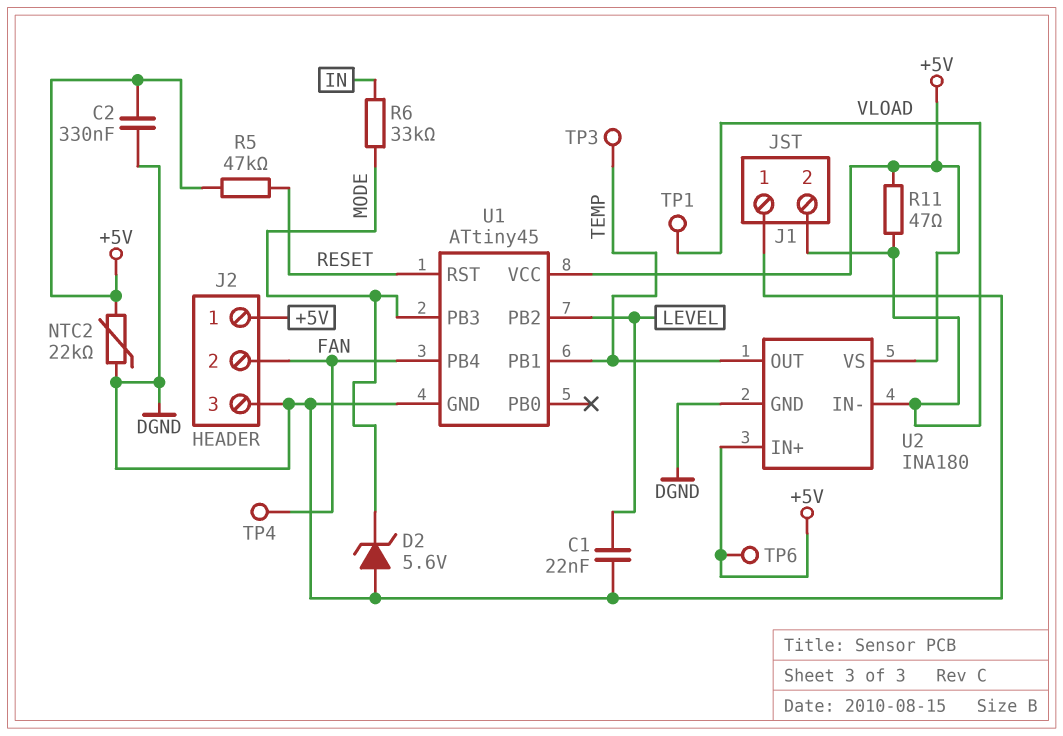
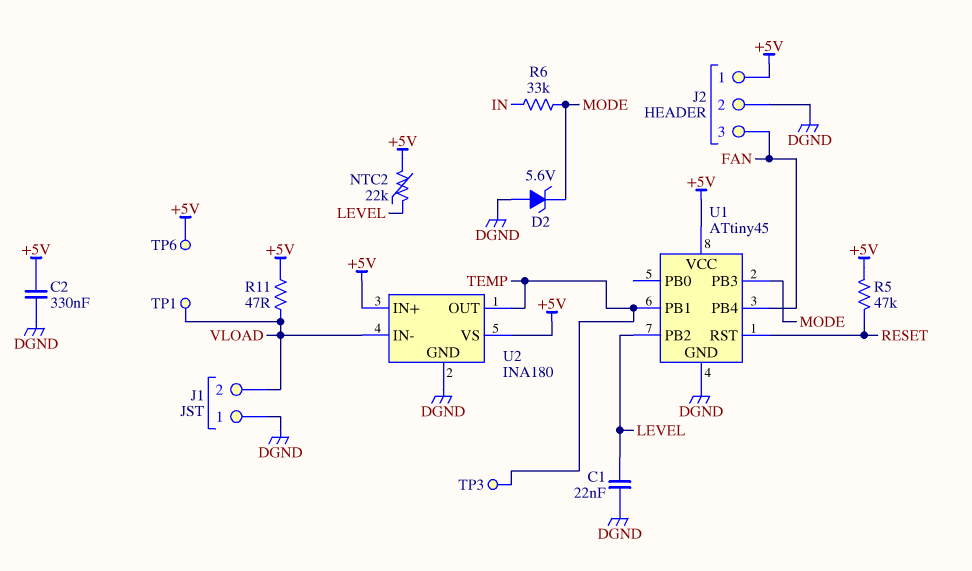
J2 pin 2: FAN -> DGND
J2 pin 3: DGND -> FAN
NTC2: 22k (+5V, DGND) -> 22k (+5V, LEVEL)
TP4: test point (FAN) -> none

